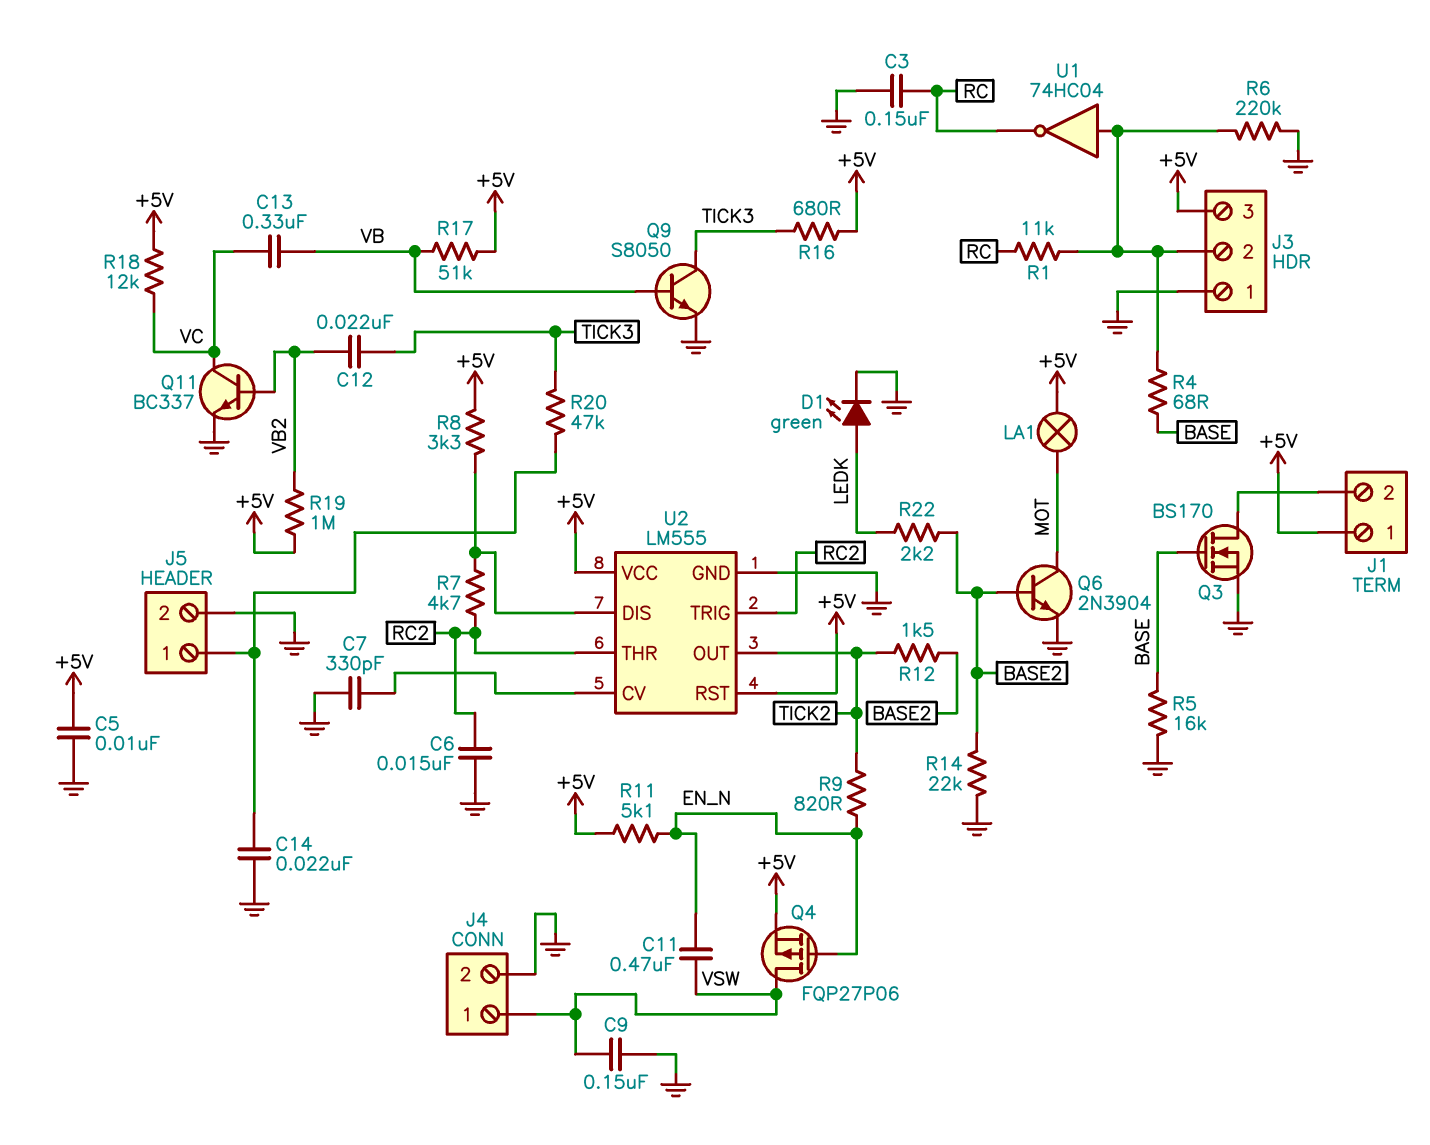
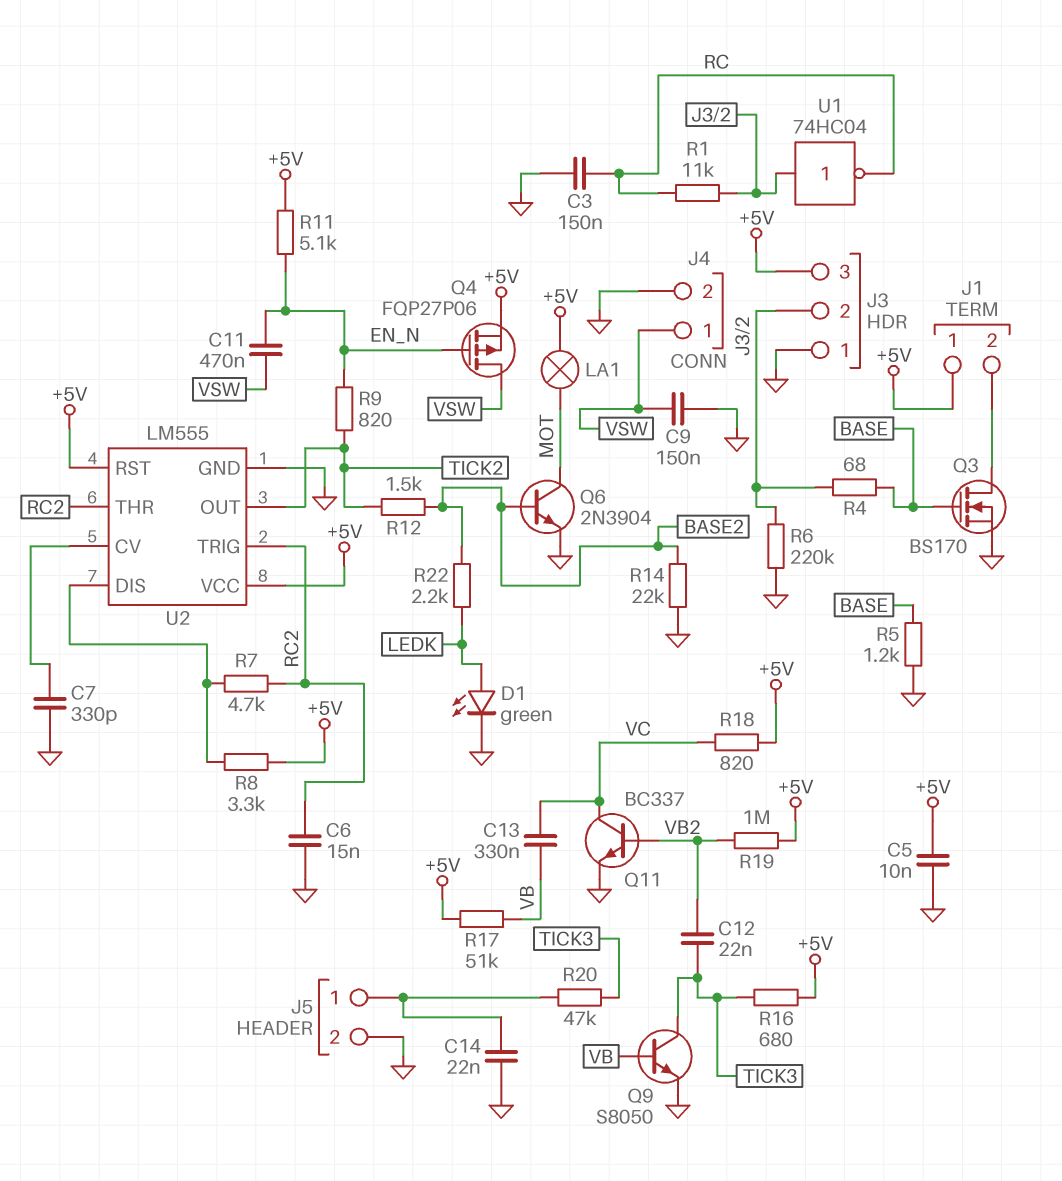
R5: 16k (BASE, GND) -> 1.2k (BASE, GND)
R18: 12k (+5V, VC) -> 820 (+5V, VC)

